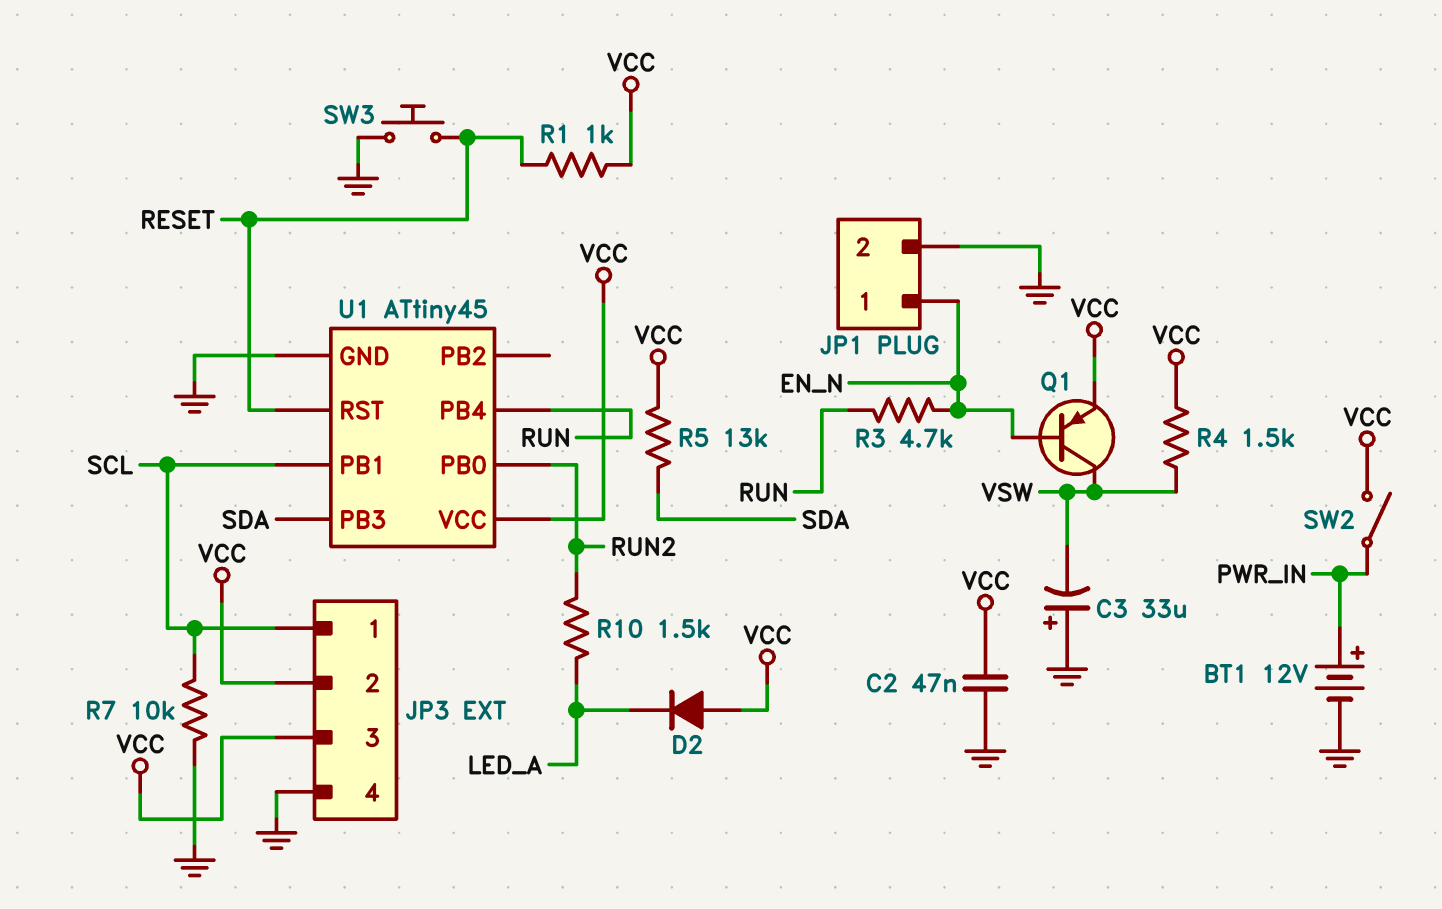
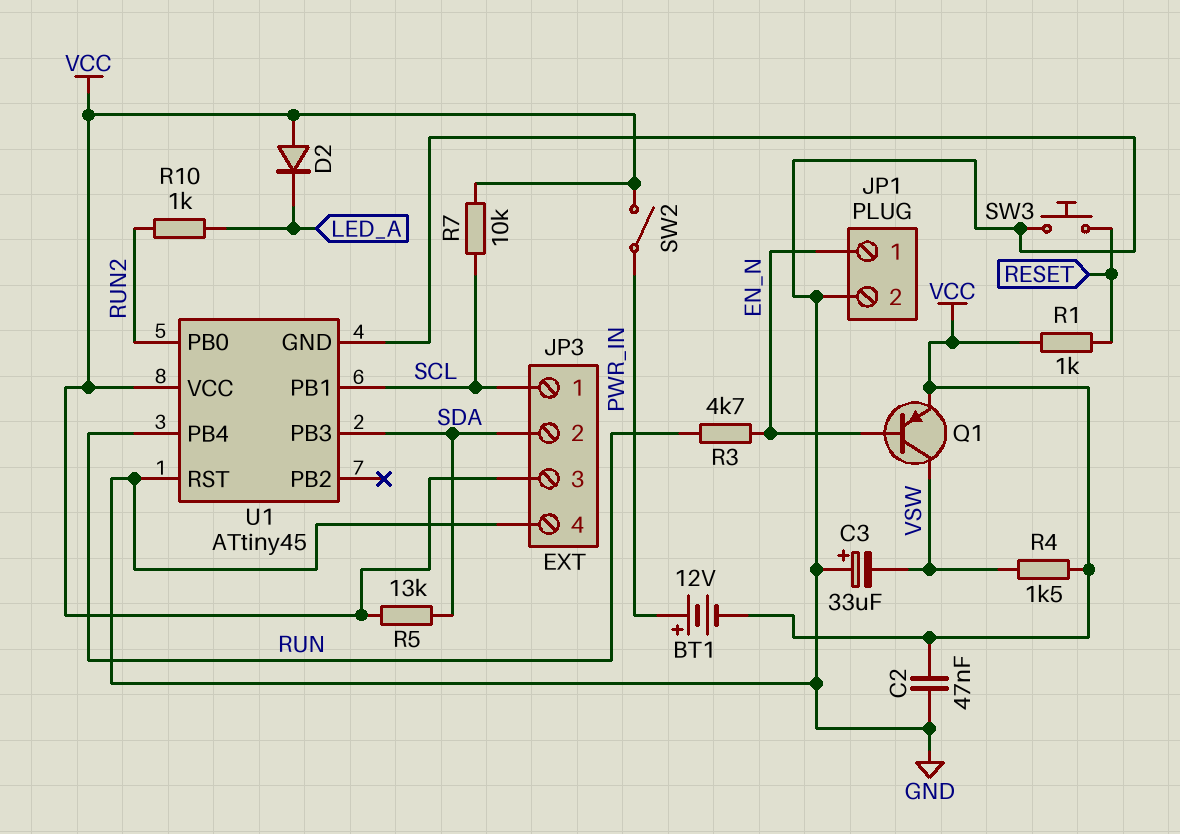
BT1: 12V (plus PWR_IN, minus GND) -> 12V (plus PWR_IN, minus VCC)
JP3 pin 2: VCC -> SDA
R7: 10k (GND, SCL) -> 10k (SCL, VCC)
R10: 1.5k (LED_A, RUN2) -> 1k (LED_A, RUN2)
U1 pin RST: RESET -> GND

